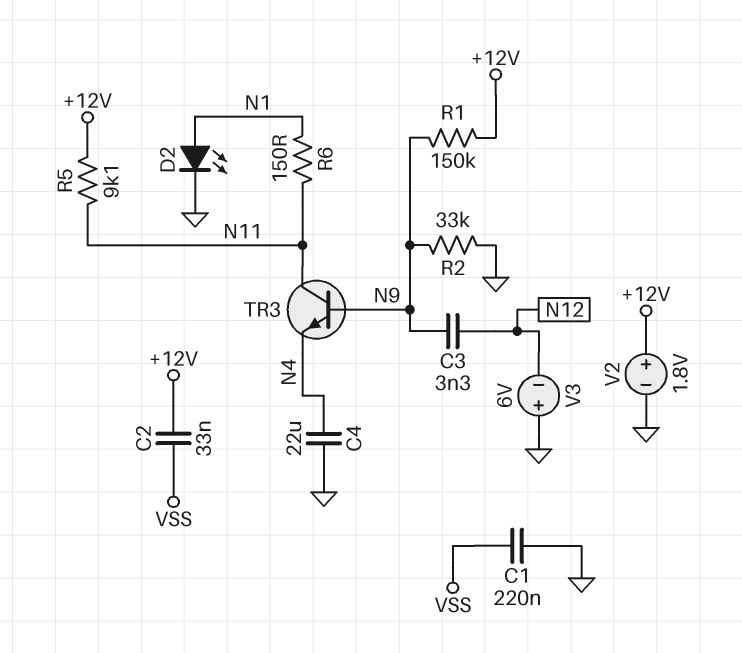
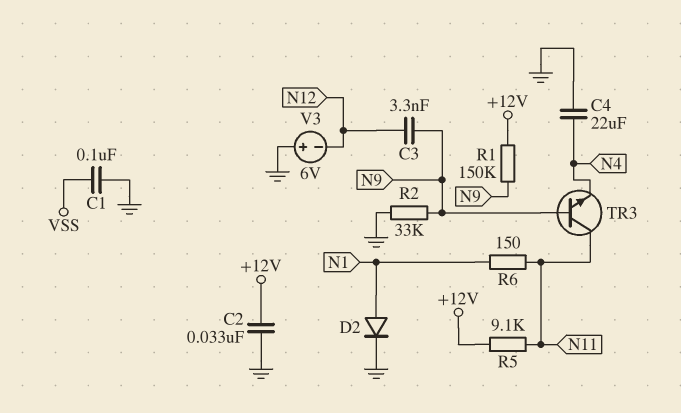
C1: 220nF (GND, VSS) -> 100nF (GND, VSS)
C2: 33nF (+12V, VSS) -> 33nF (+12V, GND)
D2: LED (A N1, K GND) -> diode (A N1, K GND)
V2: 1.8V (plus +12V, minus GND) -> none

